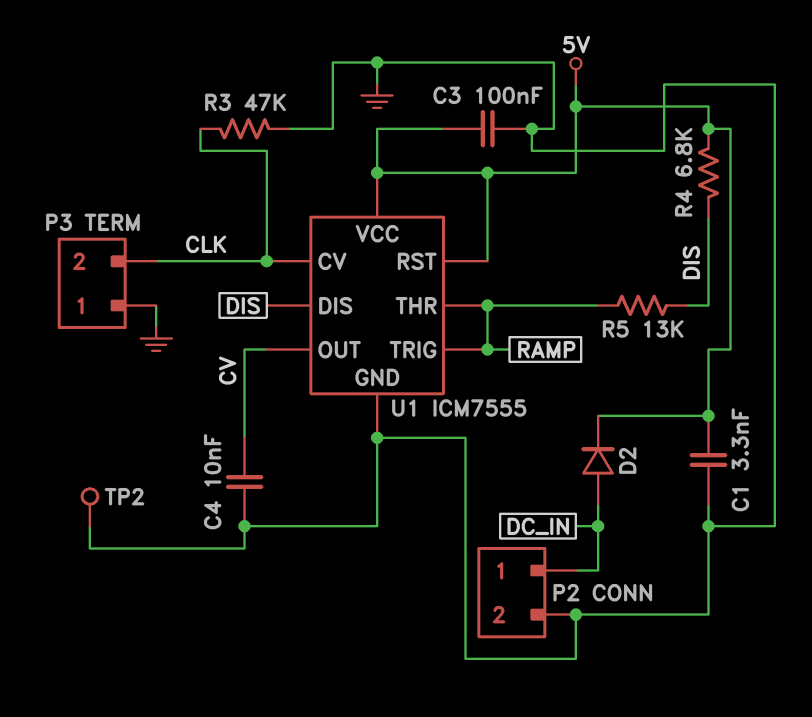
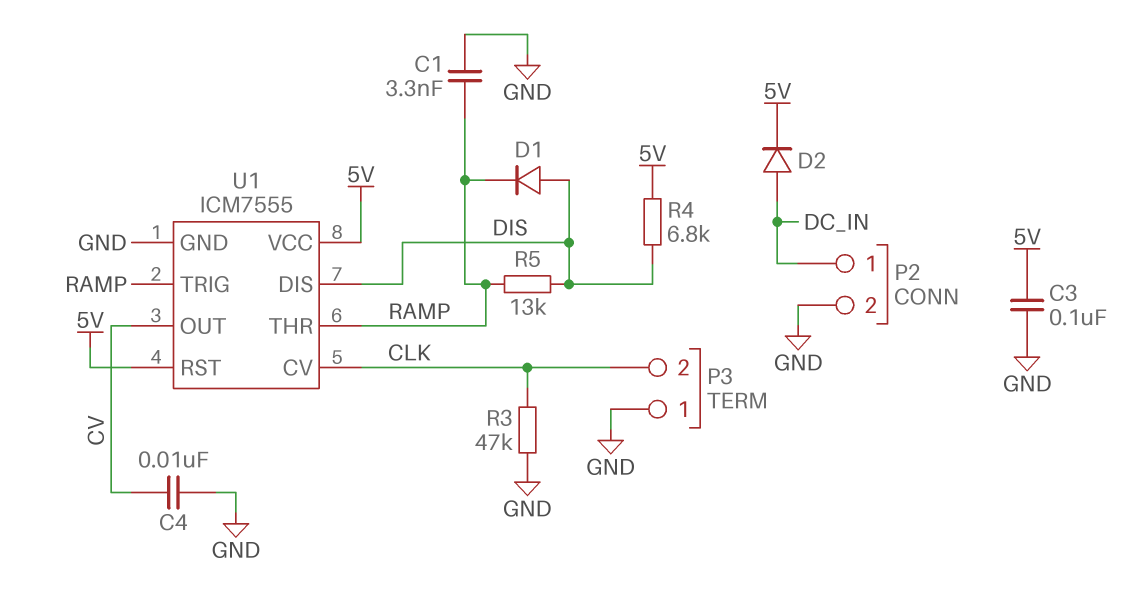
C1: 3.3nF (5V, GND) -> 3.3nF (GND, RAMP)
D1: none -> diode (A DIS, K RAMP)
TP2: test point (GND) -> none

